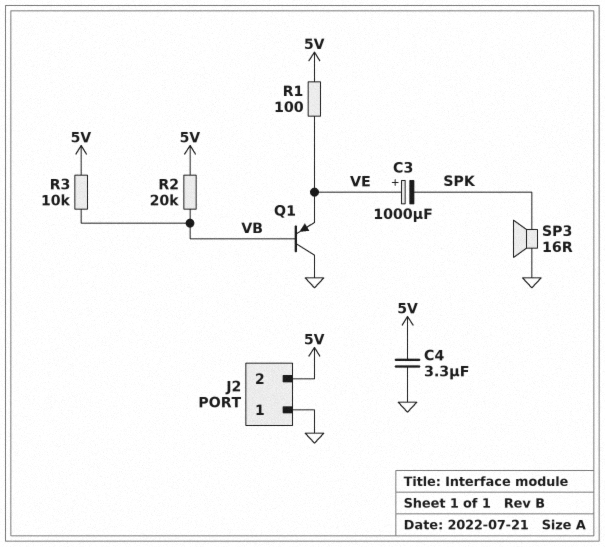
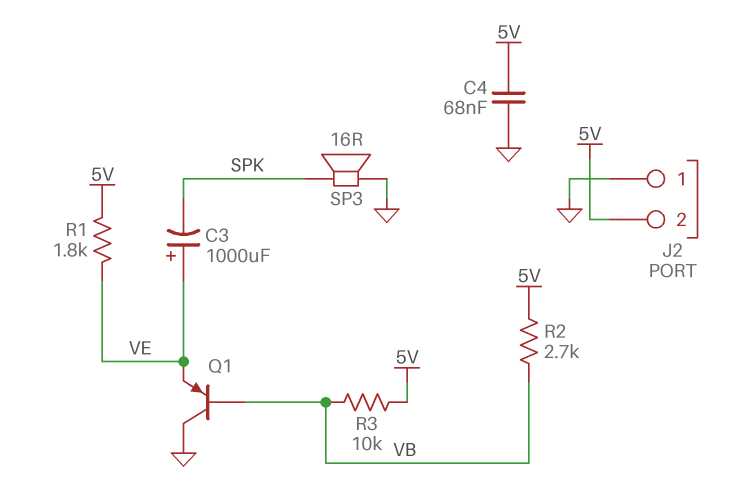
C4: 3.3uF (5V, GND) -> 68nF (5V, GND)
R1: 100 (5V, VE) -> 1.8k (5V, VE)
R2: 20k (5V, VB) -> 2.7k (5V, VB)

